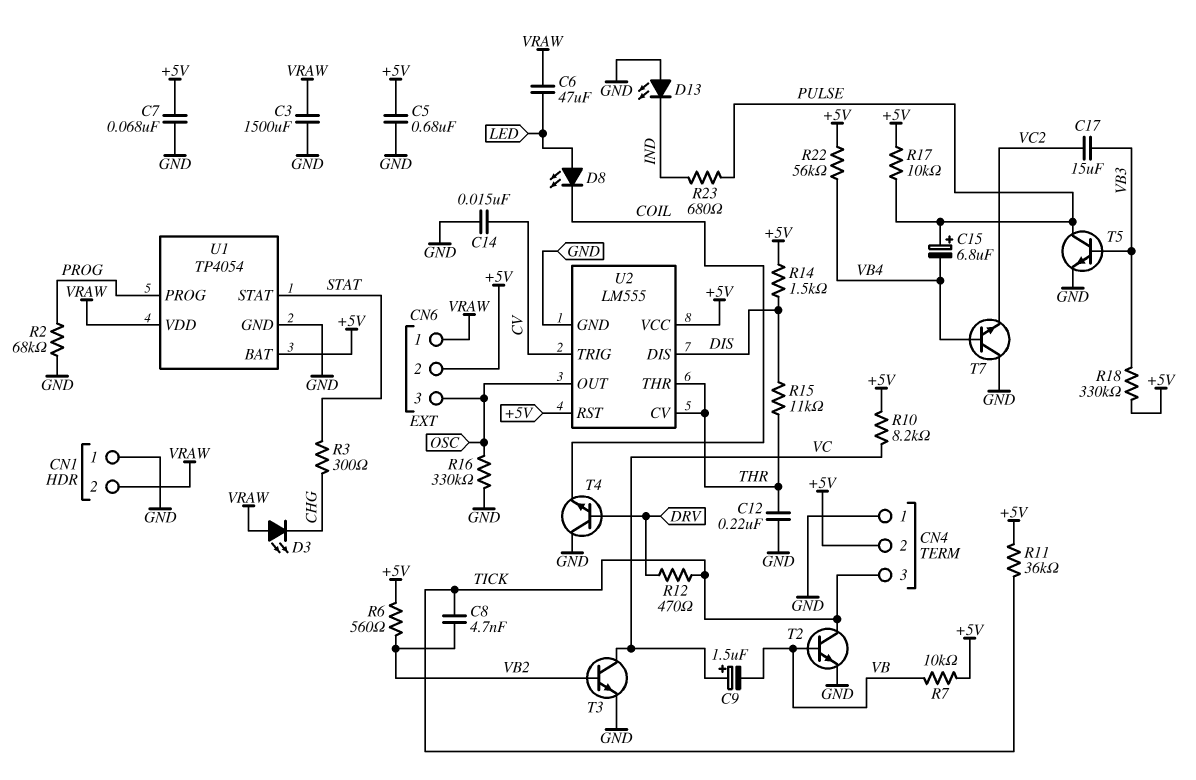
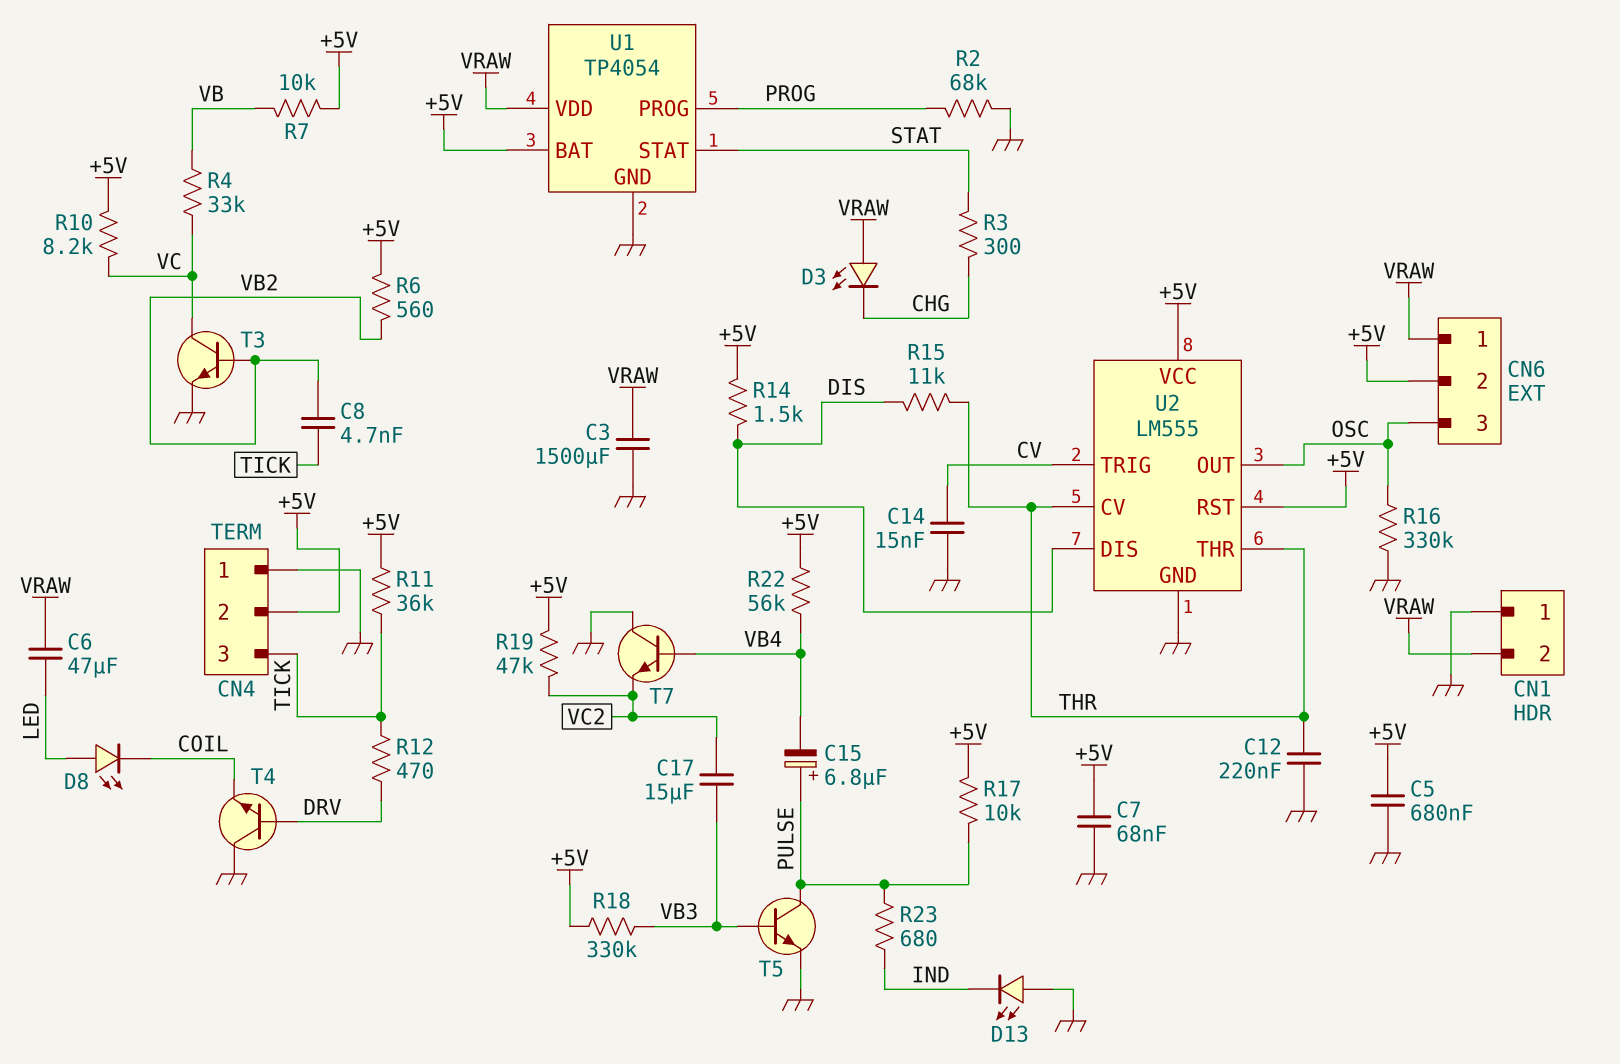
C9: 1.5uF (plus VC, minus VB) -> none
R4: none -> 33k (VB, VC)
R19: none -> 47k (+5V, VC2)
T2: NPN (B VB, C TICK, E GND) -> none

